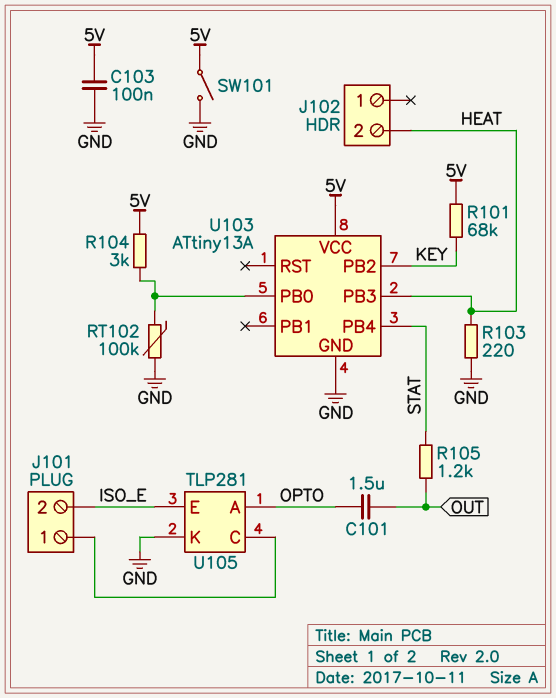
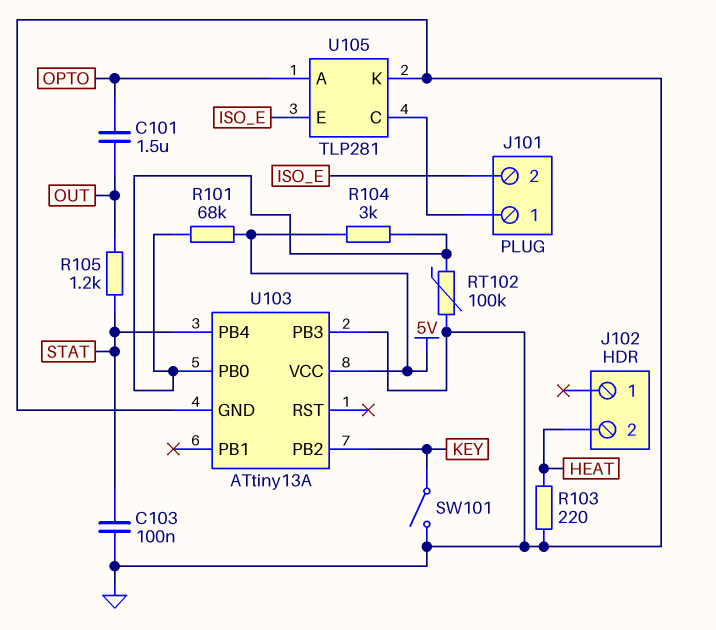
C103: 100nF (5V, GND) -> 100nF (GND, STAT)
R101: 68k (5V, KEY) -> 68k (5V, U103/PB0)
SW101: switch (5V, GND) -> switch (GND, KEY)
U103 pin PB3: HEAT -> GND

